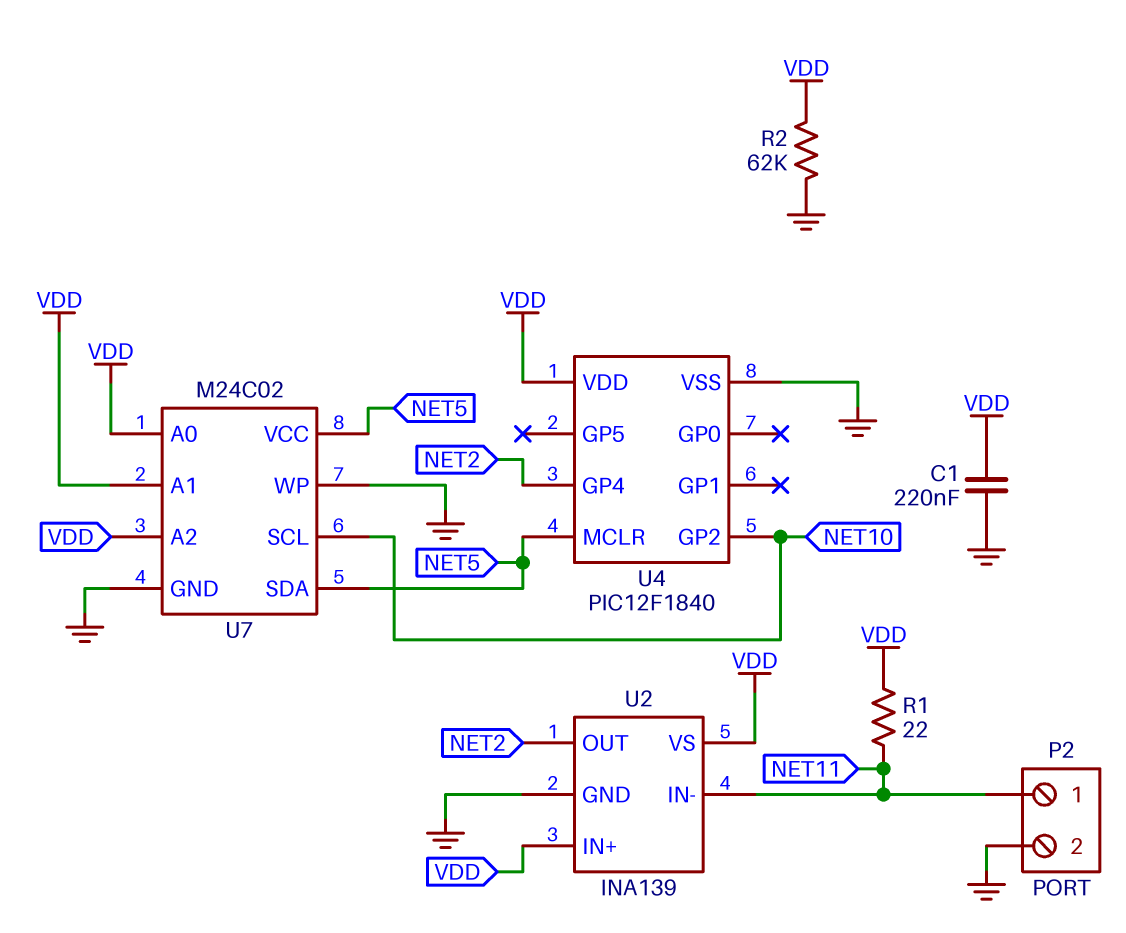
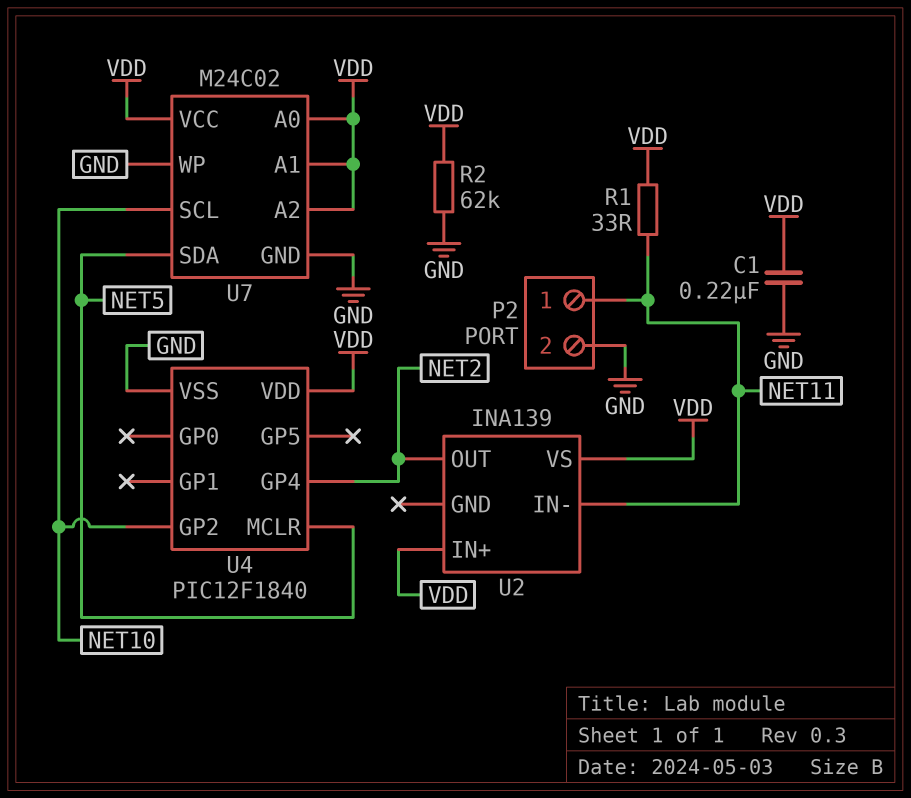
R1: 22 (NET11, VDD) -> 33 (NET11, VDD)
U2 pin GND: GND -> none
U7 pin VCC: NET5 -> VDD

